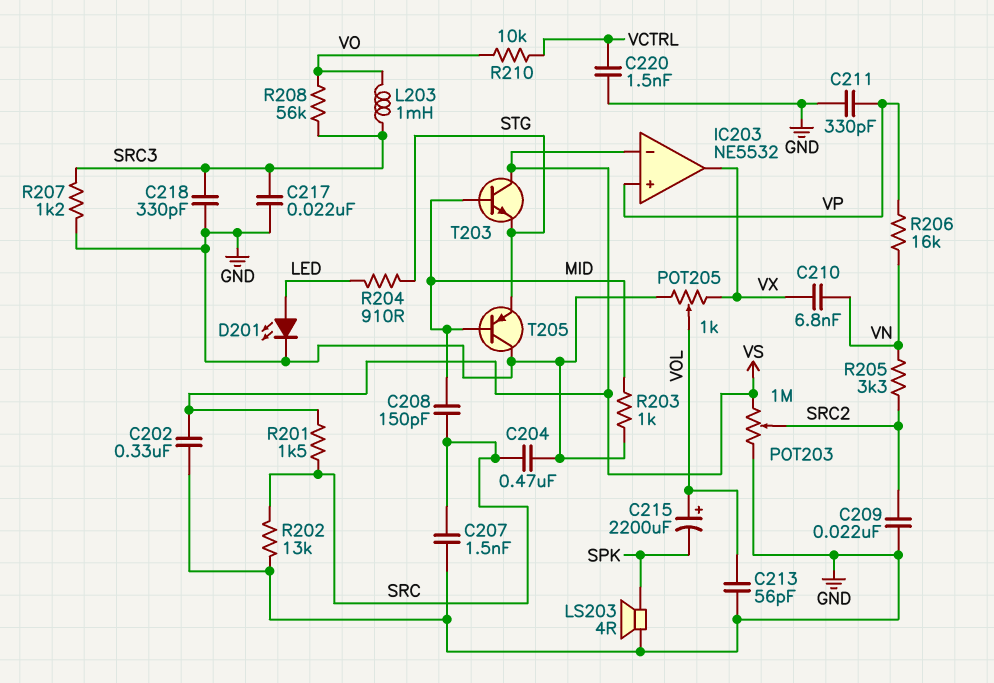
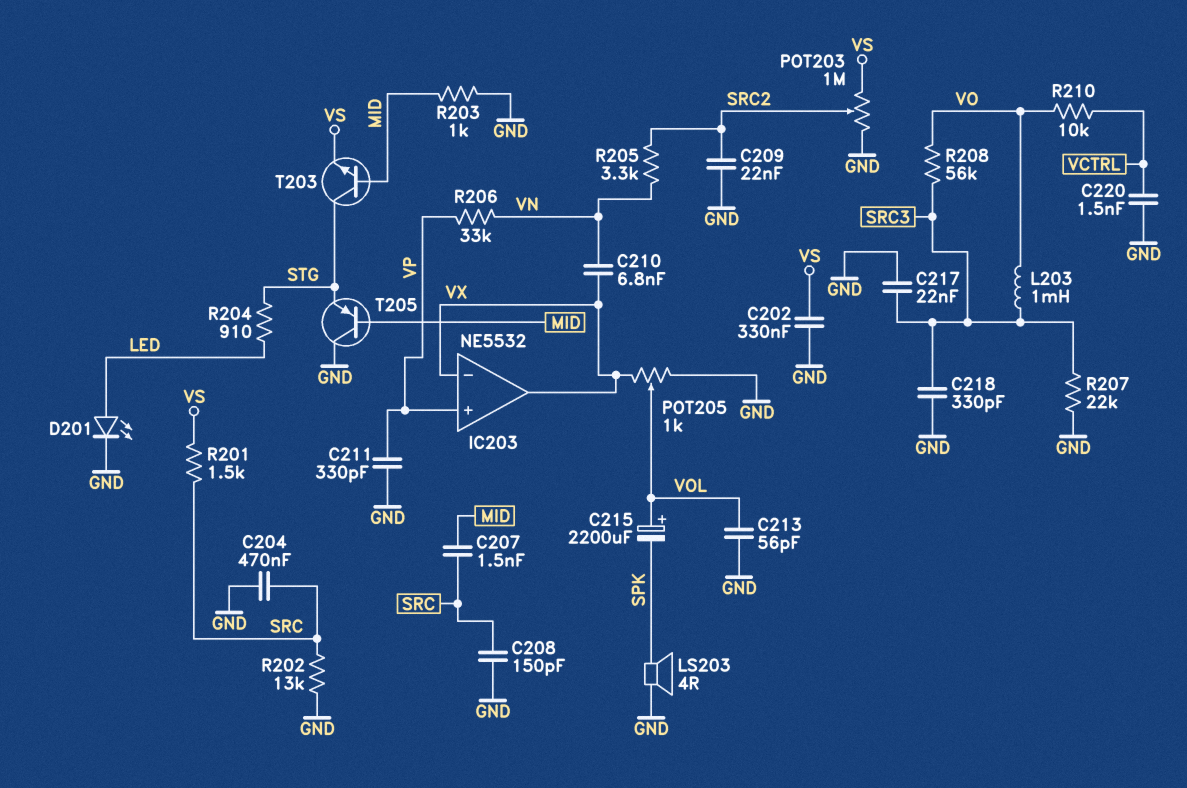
C207: 1.5nF (GND, SRC) -> 1.5nF (MID, SRC)
C208: 150pF (MID, SRC) -> 150pF (GND, SRC)
IC203 pin in-: VS -> VX
R206: 16k (VN, VP) -> 33k (VN, VP)
R207: 1.2k (GND, SRC3) -> 22k (GND, SRC3)
T203: NPN (B MID, C VS, E STG) -> NPN (B MID, C STG, E VS)

